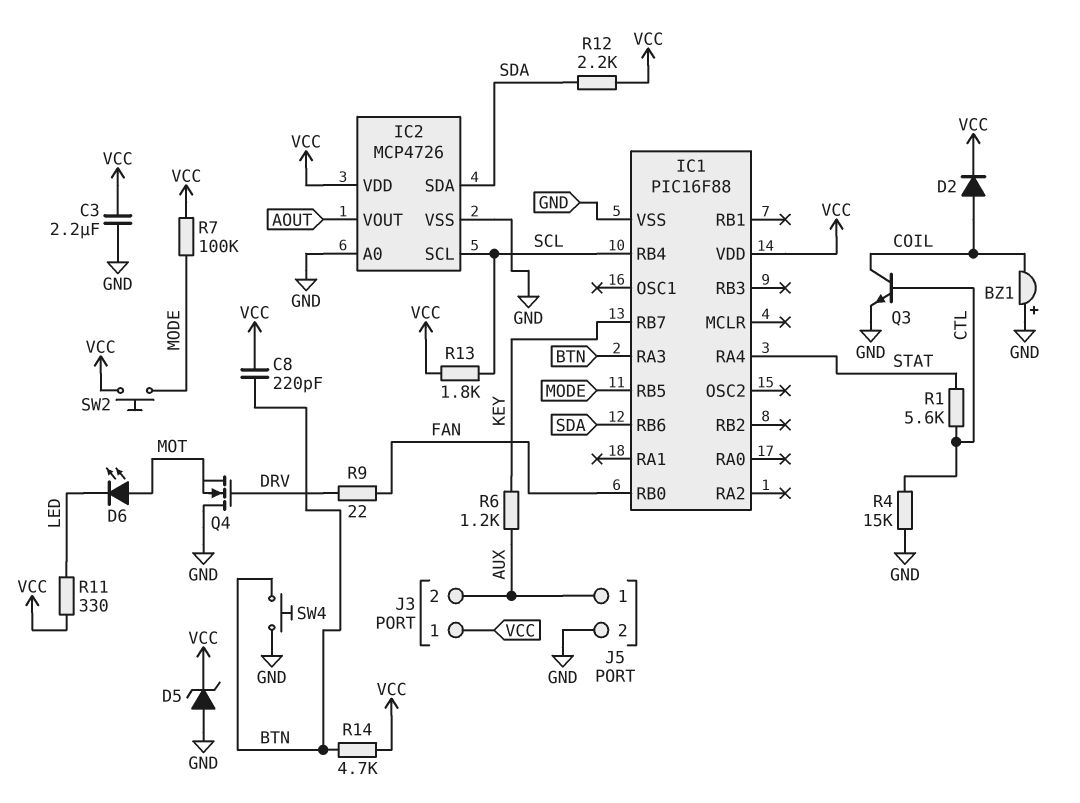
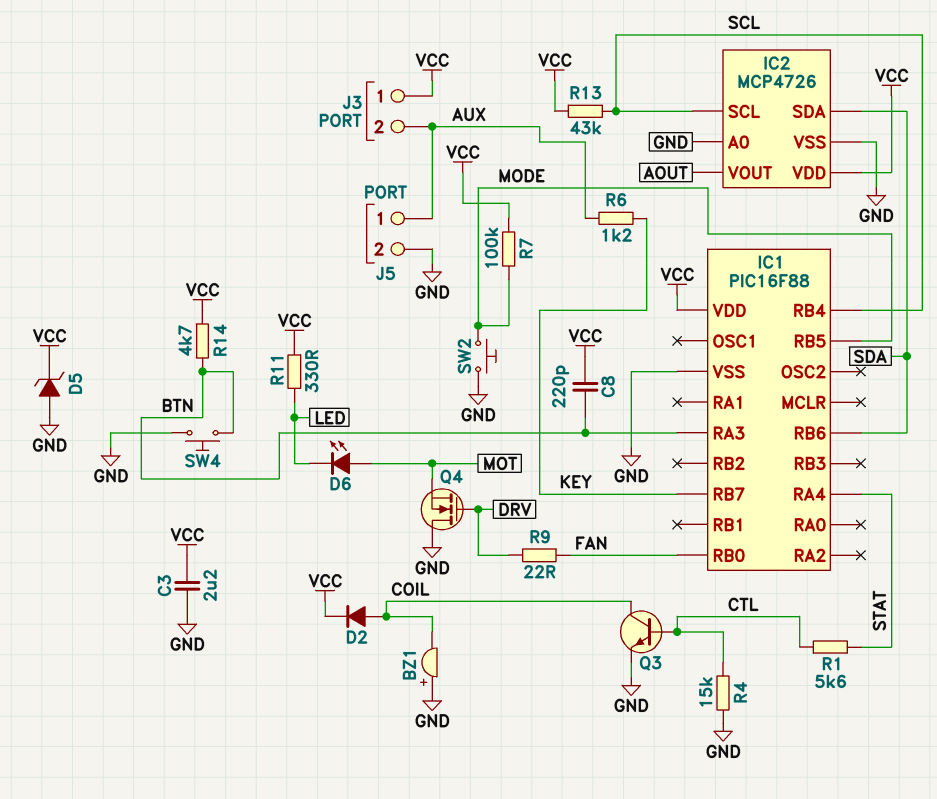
R12: 2.2k (SDA, VCC) -> none
R13: 1.8k (SCL, VCC) -> 43k (SCL, VCC)
SW2: button (MODE, VCC) -> button (GND, MODE)

